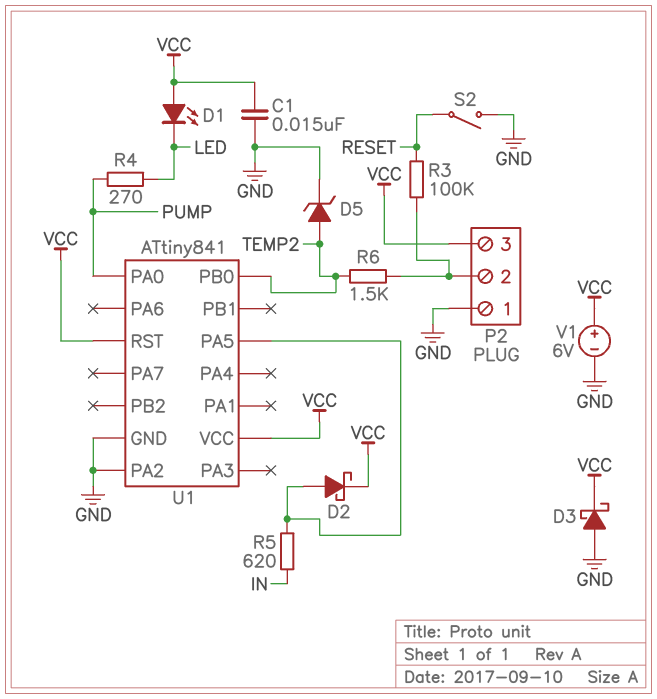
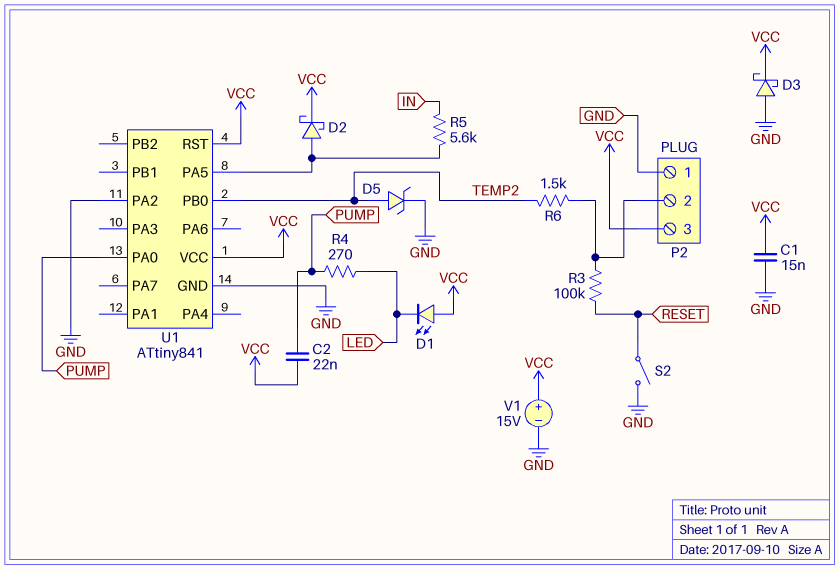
C2: none -> 22nF (PUMP, VCC)
R5: 620 (IN, U1/PA5) -> 5.6k (IN, U1/PA5)
V1: 6V (plus VCC, minus GND) -> 15V (plus VCC, minus GND)

